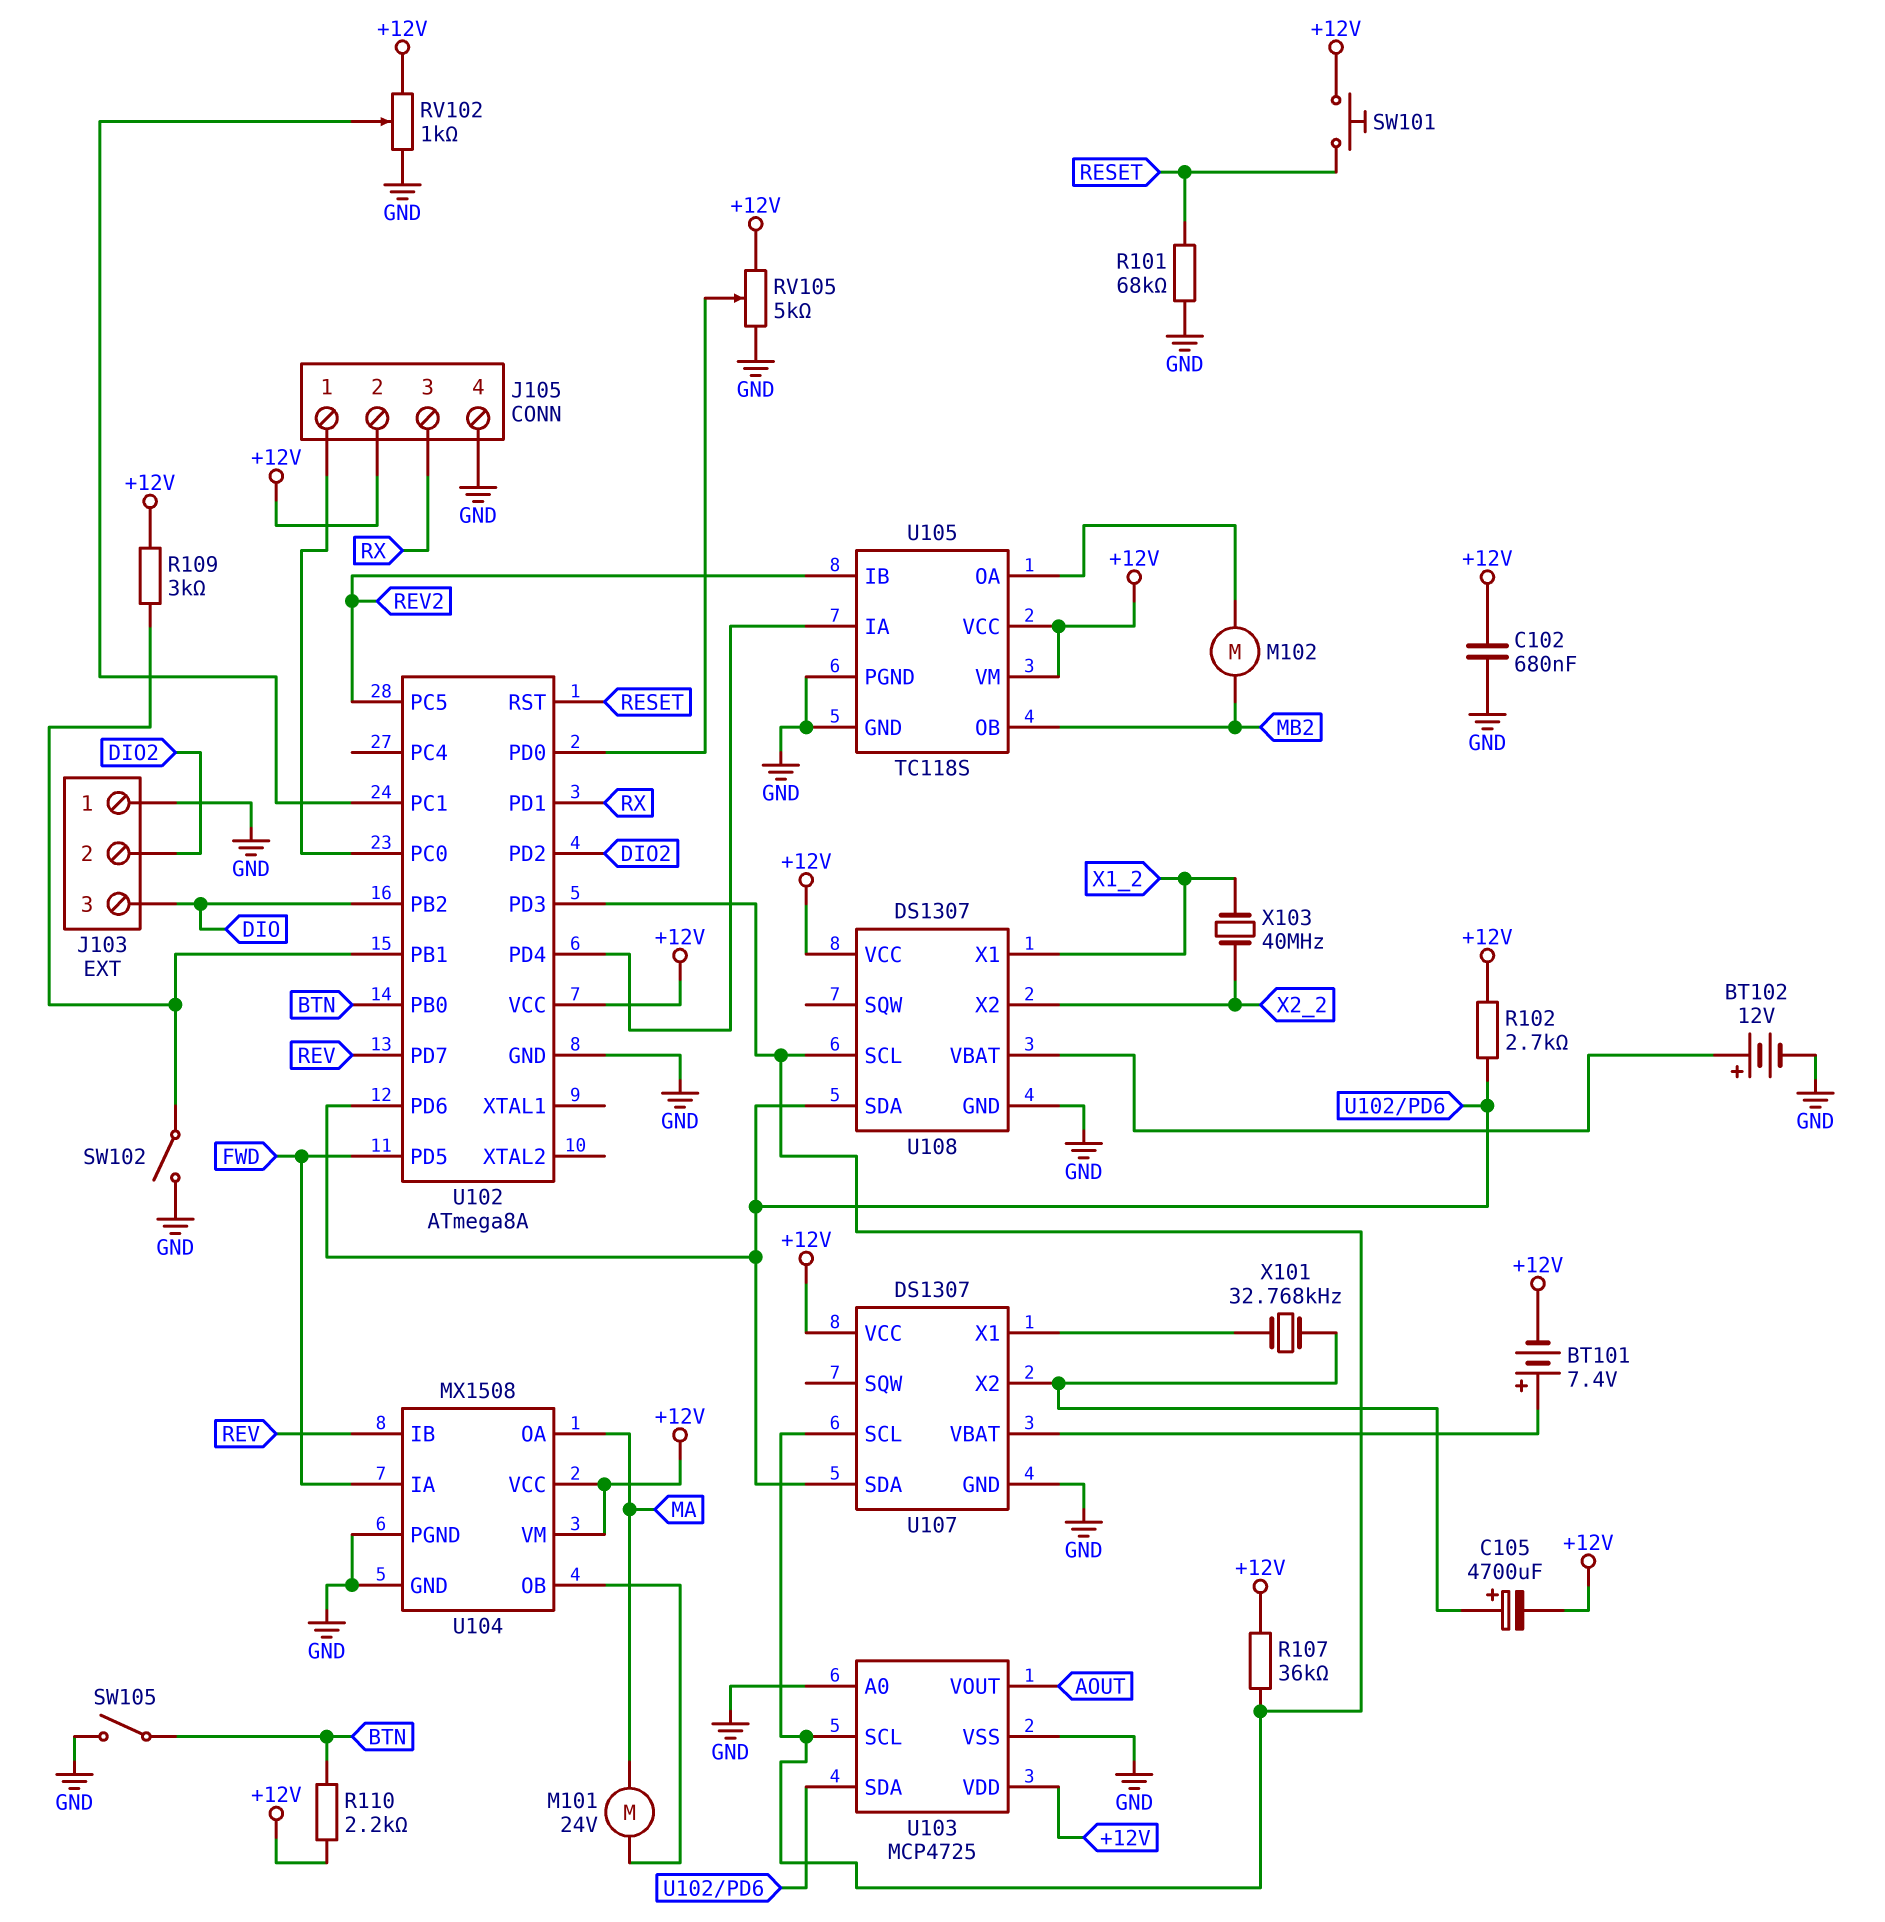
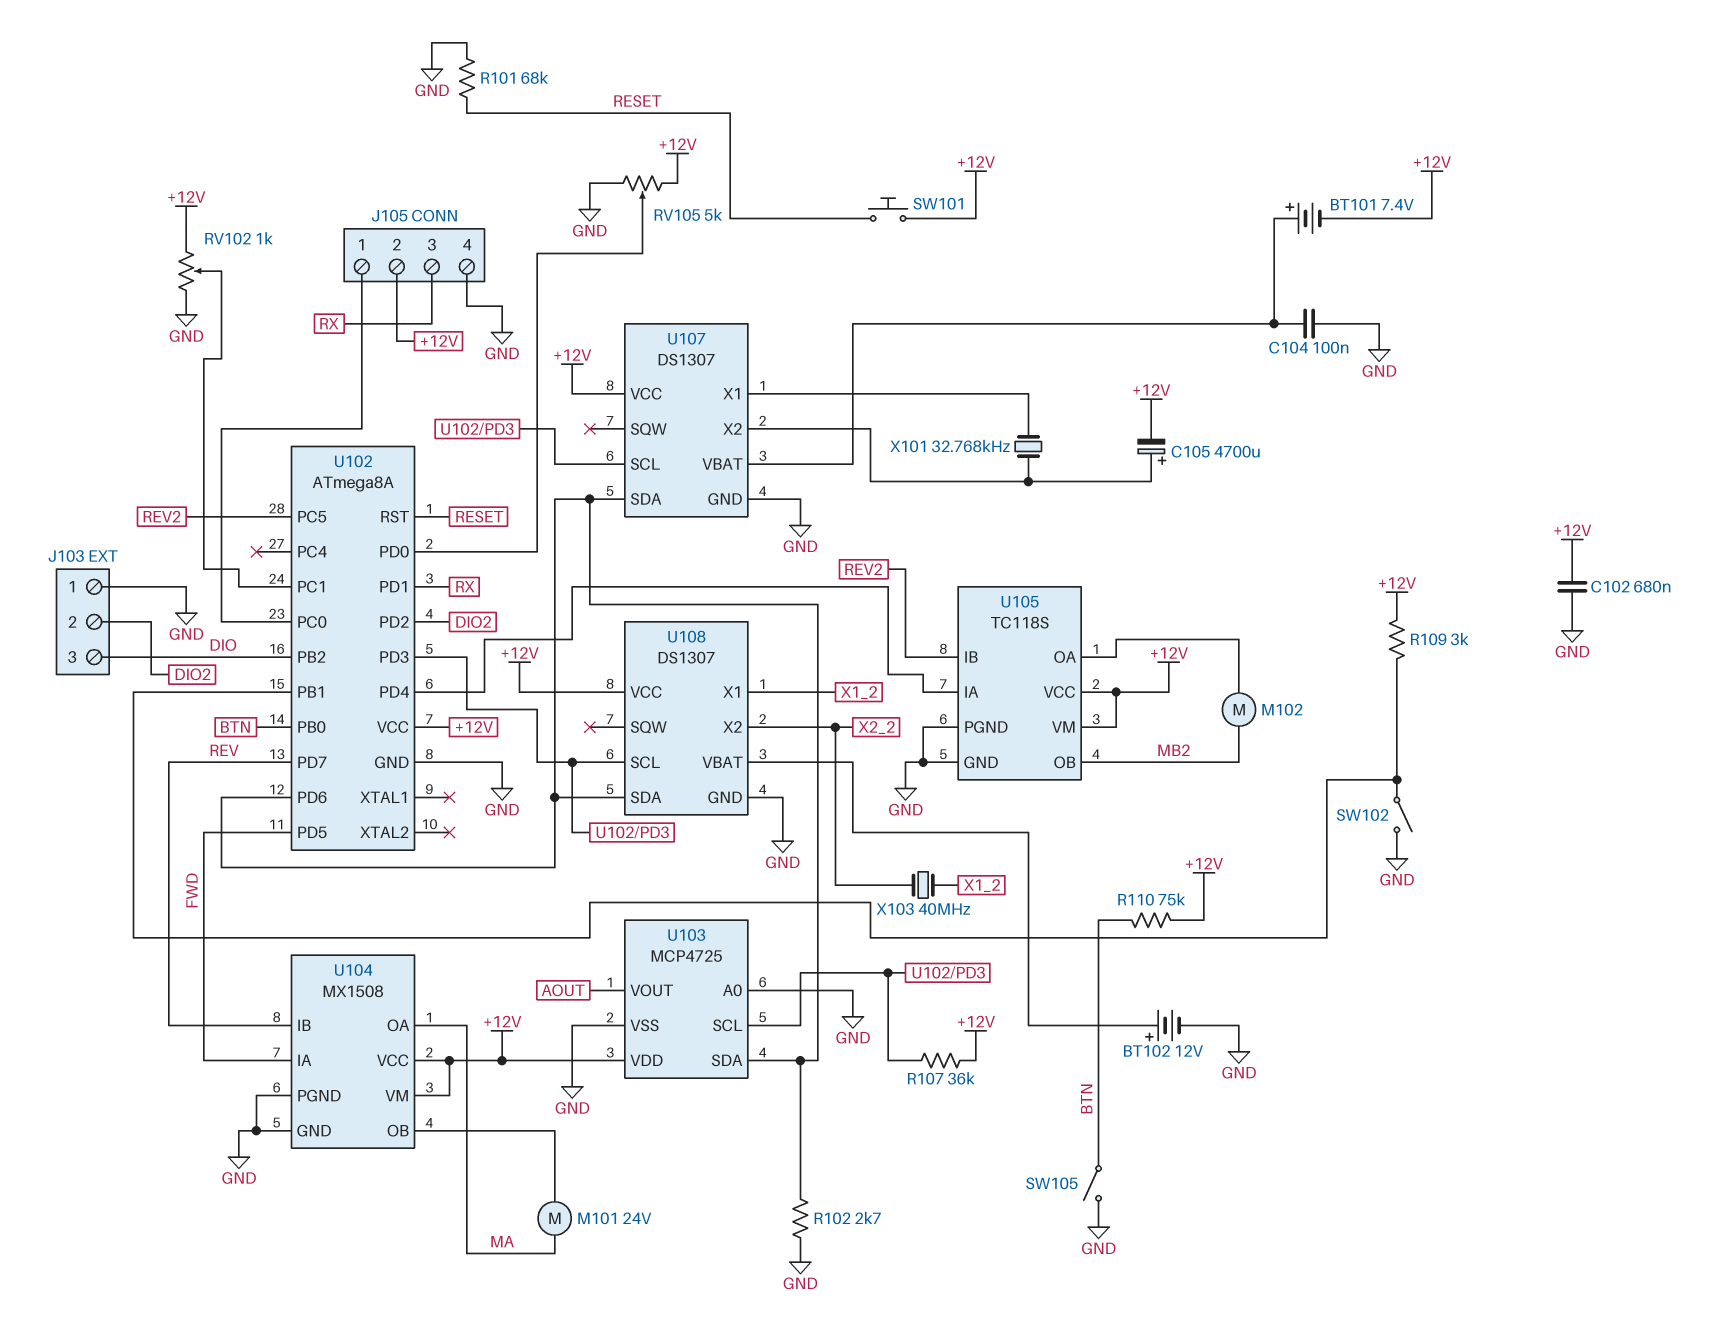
C104: none -> 100nF (GND, U107/VBAT)
R102: 2.7k (+12V, U102/PD6) -> 2.7k (GND, U102/PD6)
R110: 2.2k (+12V, BTN) -> 75k (+12V, BTN)

